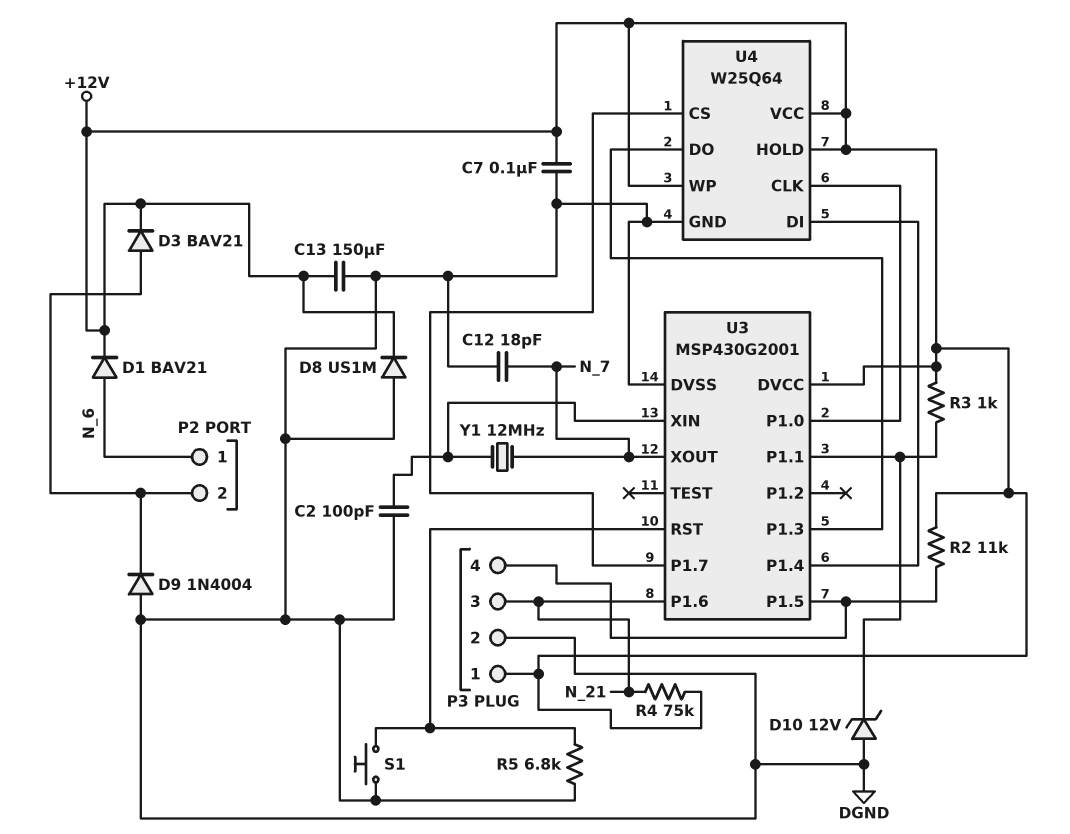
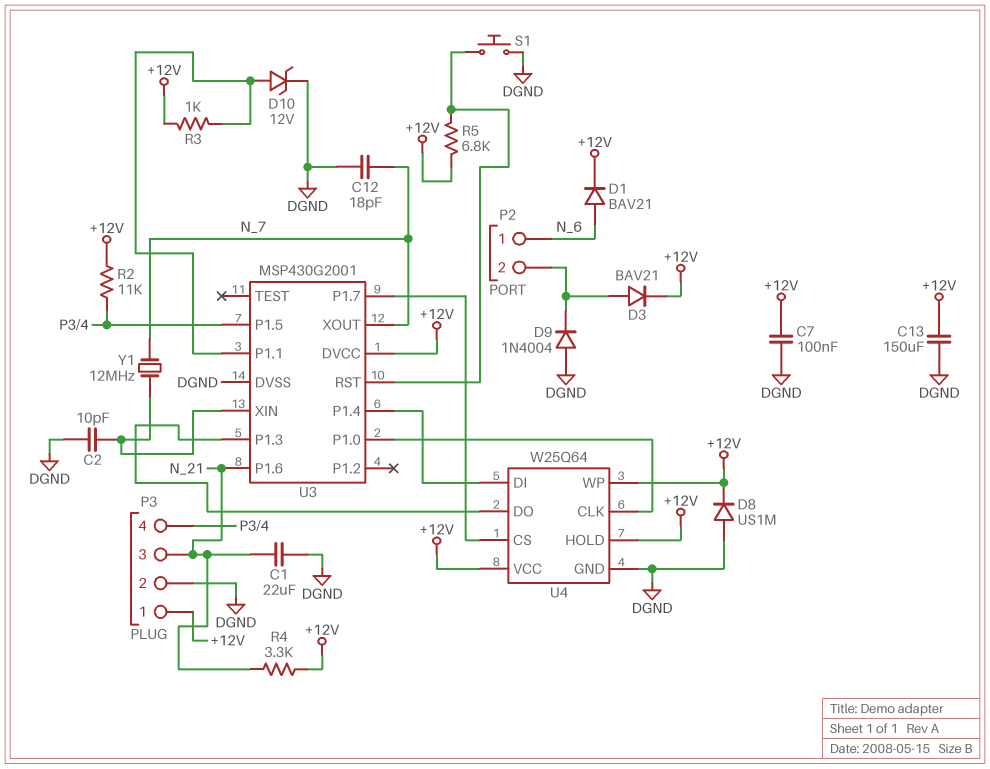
C1: none -> 22uF (DGND, N_21)
C2: 100pF (DGND, U3/XIN) -> 10pF (DGND, U3/XIN)
D10: zener 12V (A DGND, K U3/P1.1) -> zener 12V (A U3/P1.1, K DGND)
R4: 75k (+12V, N_21) -> 3.3k (+12V, N_21)
R5: 6.8k (DGND, U3/RST) -> 6.8k (+12V, U3/RST)

